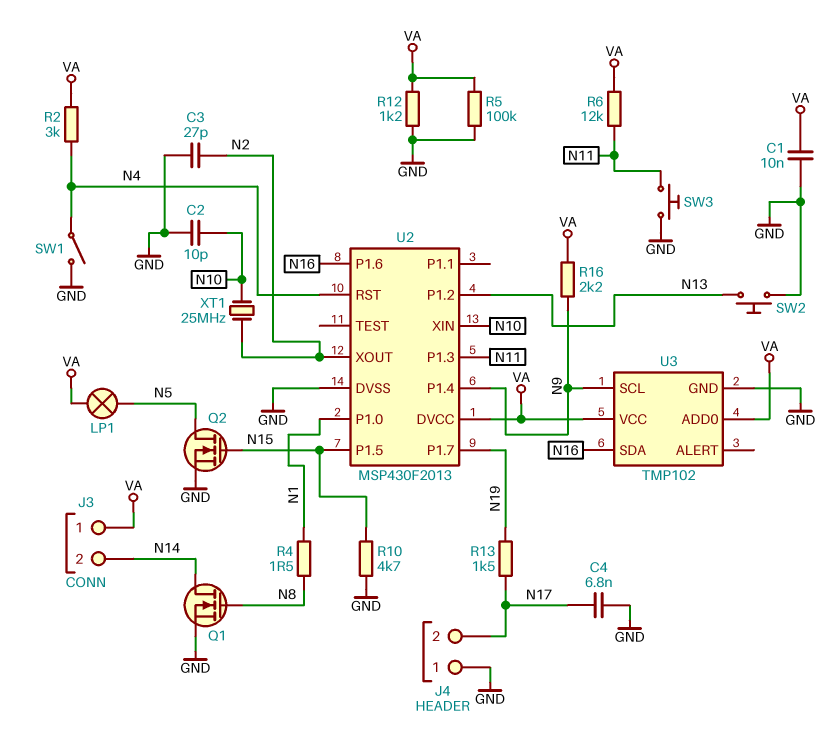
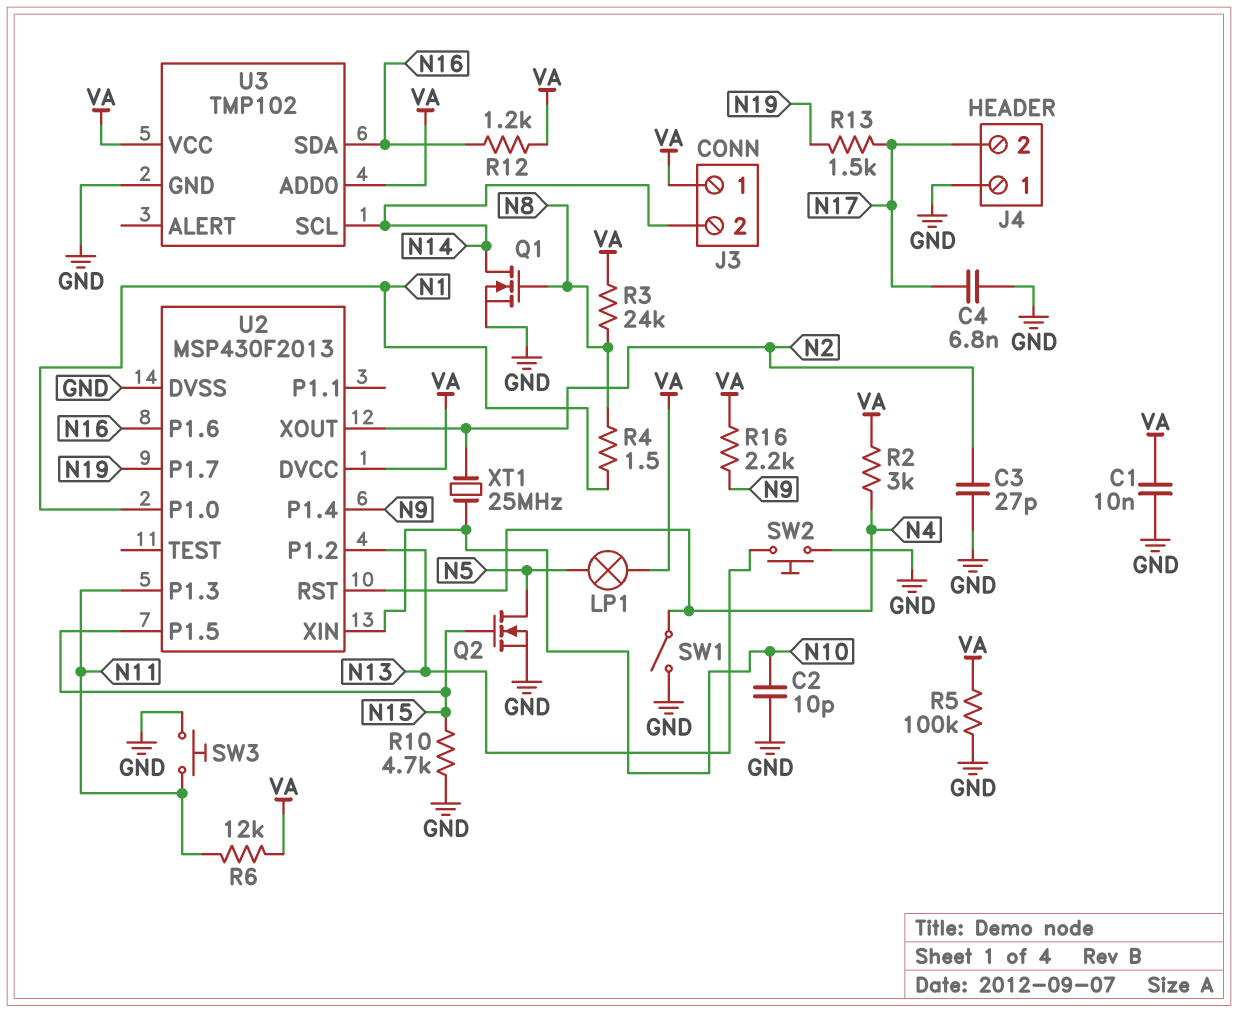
R3: none -> 24k (N8, VA)
R12: 1.2k (GND, VA) -> 1.2k (N16, VA)
U3 pin SCL: N9 -> N14

